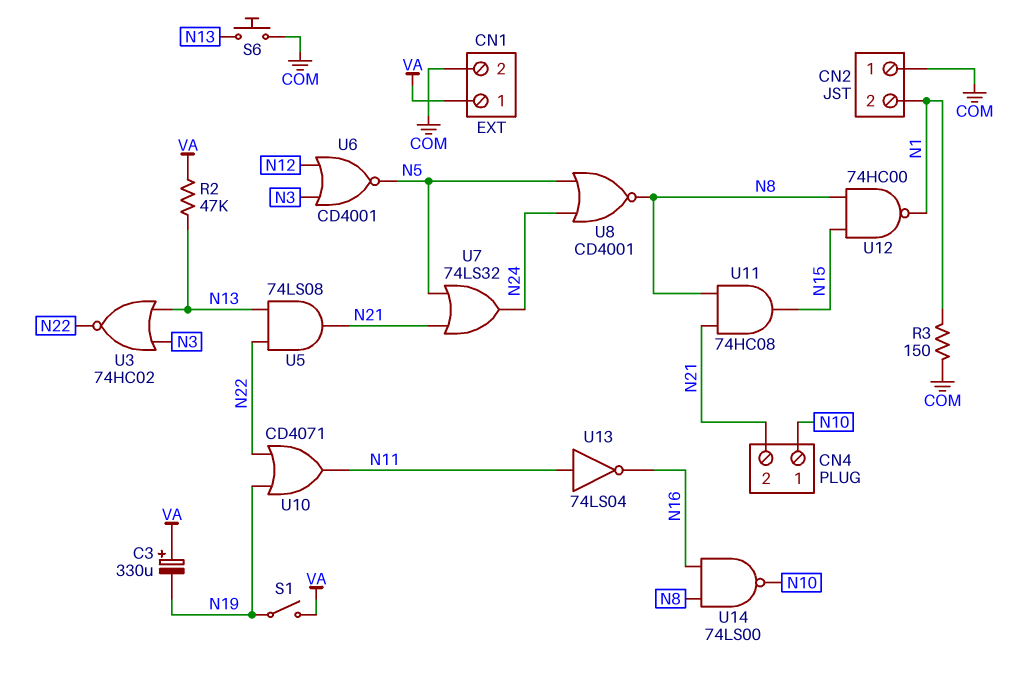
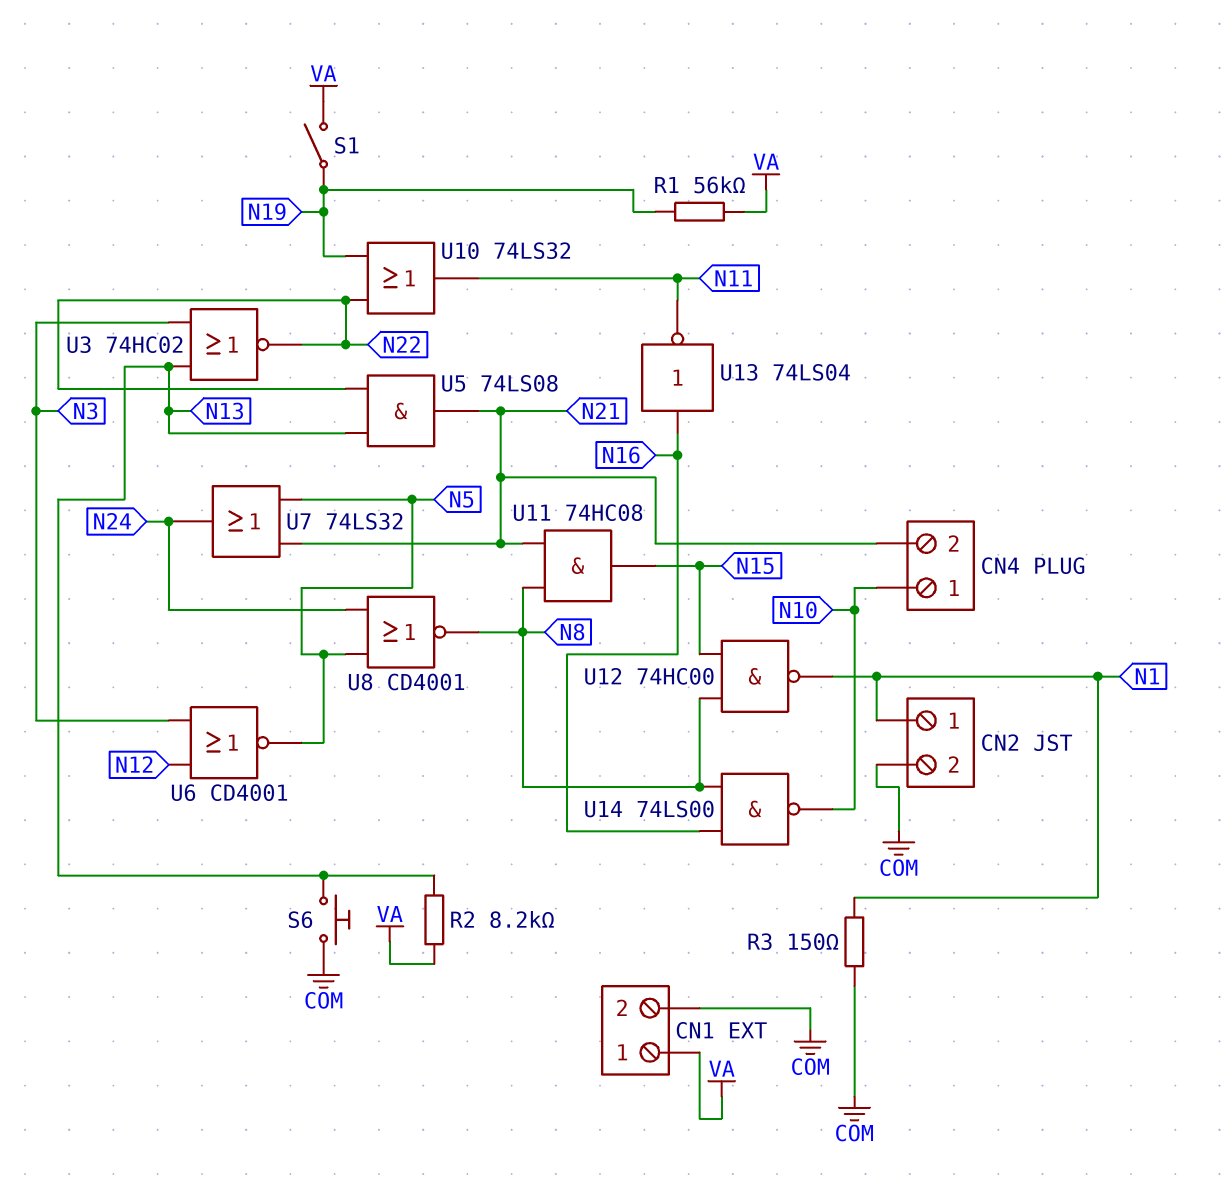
C3: 330uF (plus VA, minus N19) -> none
CN2 pin 1: COM -> N1
CN2 pin 2: N1 -> COM
R1: none -> 56k (N19, VA)
R2: 47k (N13, VA) -> 8.2k (N13, VA)
U10: OR CD4071 (in N19, in N22, out N11) -> OR 74LS32 (in N19, in N22, out N11)
U13: NOT 74LS04 (in N11, out N16) -> NOT 74LS04 (in N16, out N11)

